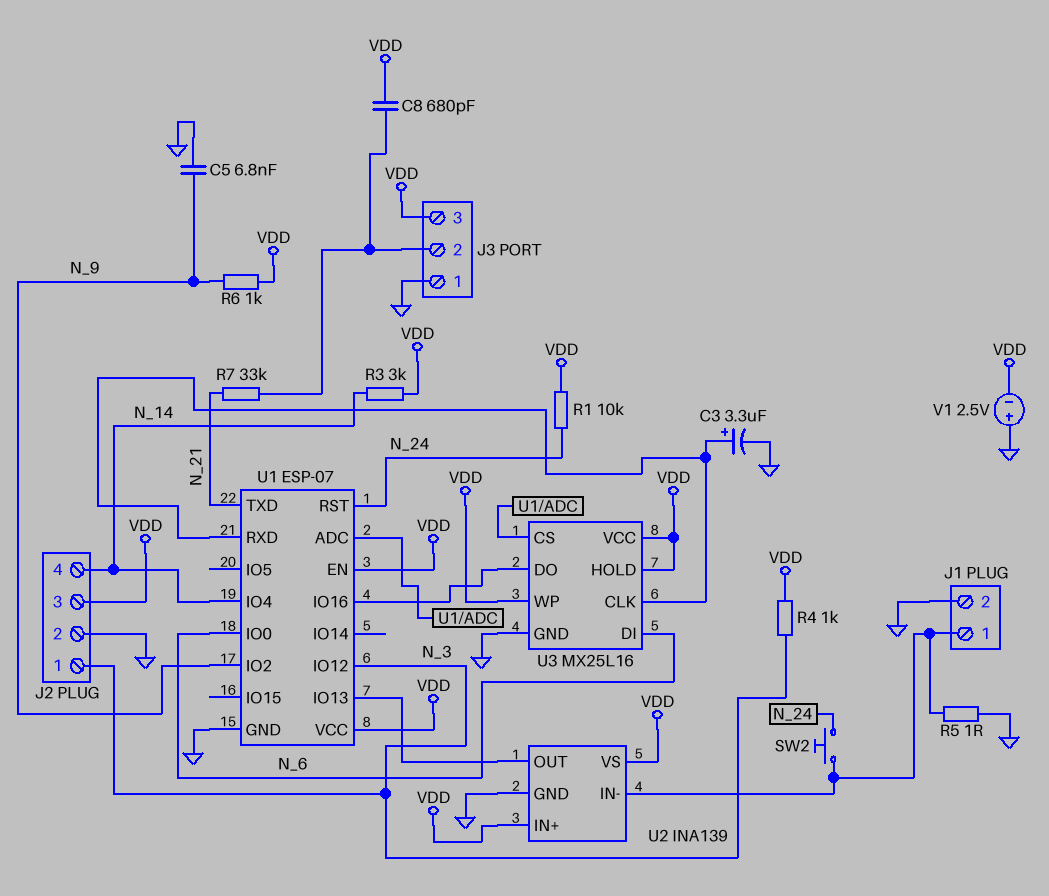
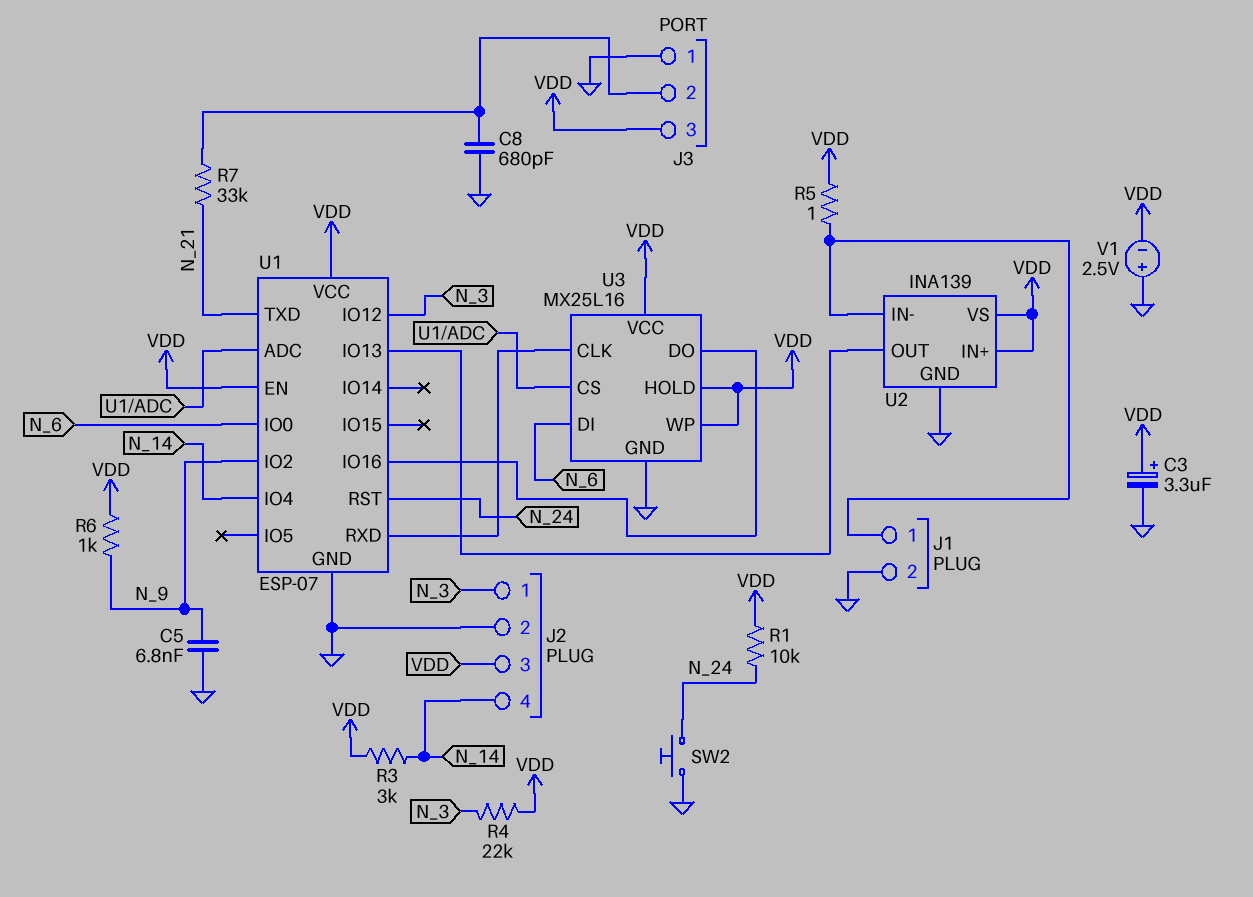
C3: 3.3uF (plus U1/RXD, minus GND) -> 3.3uF (plus VDD, minus GND)
C8: 680pF (J3/2, VDD) -> 680pF (GND, J3/2)
R4: 1k (N_3, VDD) -> 22k (N_3, VDD)
R5: 1 (GND, J1/1) -> 1 (J1/1, VDD)
SW2: button (J1/1, N_24) -> button (GND, N_24)

